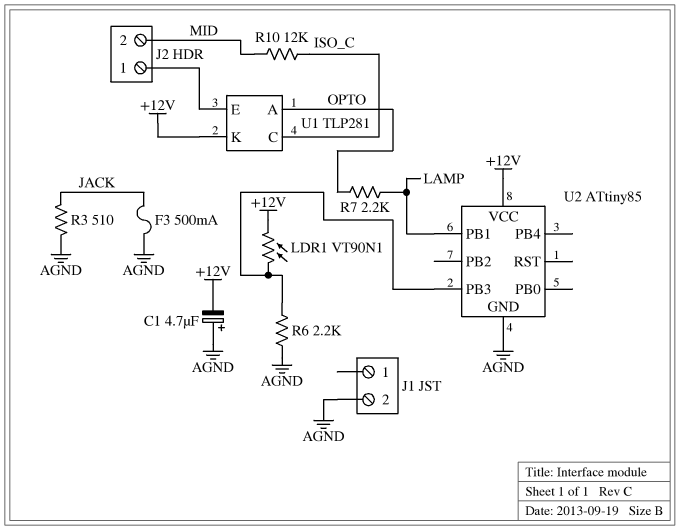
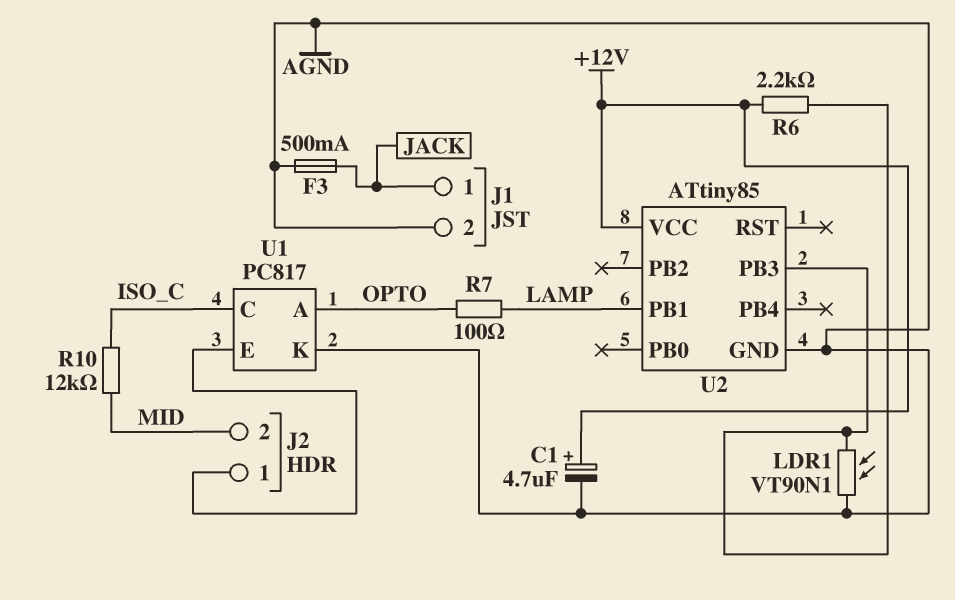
C1: 4.7uF (plus AGND, minus +12V) -> 4.7uF (plus +12V, minus AGND)
J1 pin 1: none -> JACK
LDR1: VT90N1 (+12V, U2/PB3) -> VT90N1 (AGND, U2/PB3)
R3: 510 (AGND, JACK) -> none
R6: 2.2k (AGND, U2/PB3) -> 2.2k (+12V, U2/PB3)
R7: 2.2k (LAMP, OPTO) -> 100 (LAMP, OPTO)
U1: TLP281 -> PC817
U1 pin K: +12V -> AGND

